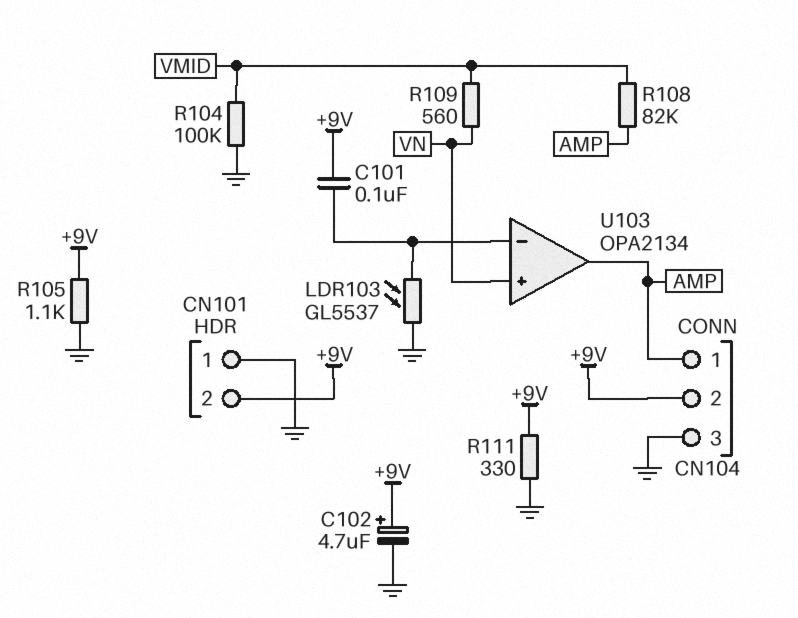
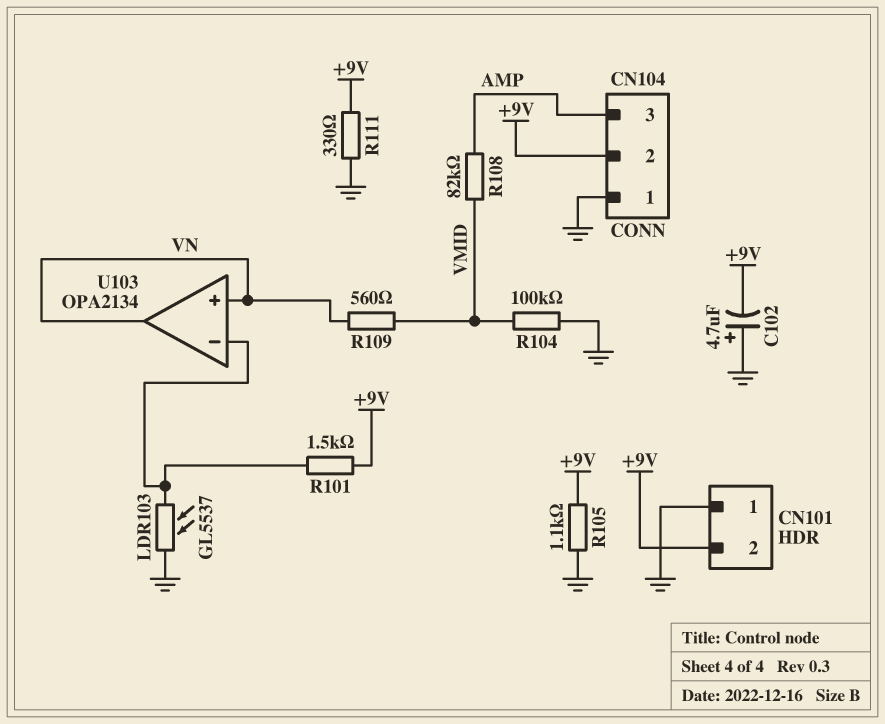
C101: 100nF (+9V, U103/in-) -> none
C102: 4.7uF (plus +9V, minus GND) -> 4.7uF (plus GND, minus +9V)
CN104 pin 1: AMP -> GND
CN104 pin 3: GND -> AMP
R101: none -> 1.5k (+9V, U103/in-)
U103 pin out: AMP -> VN

